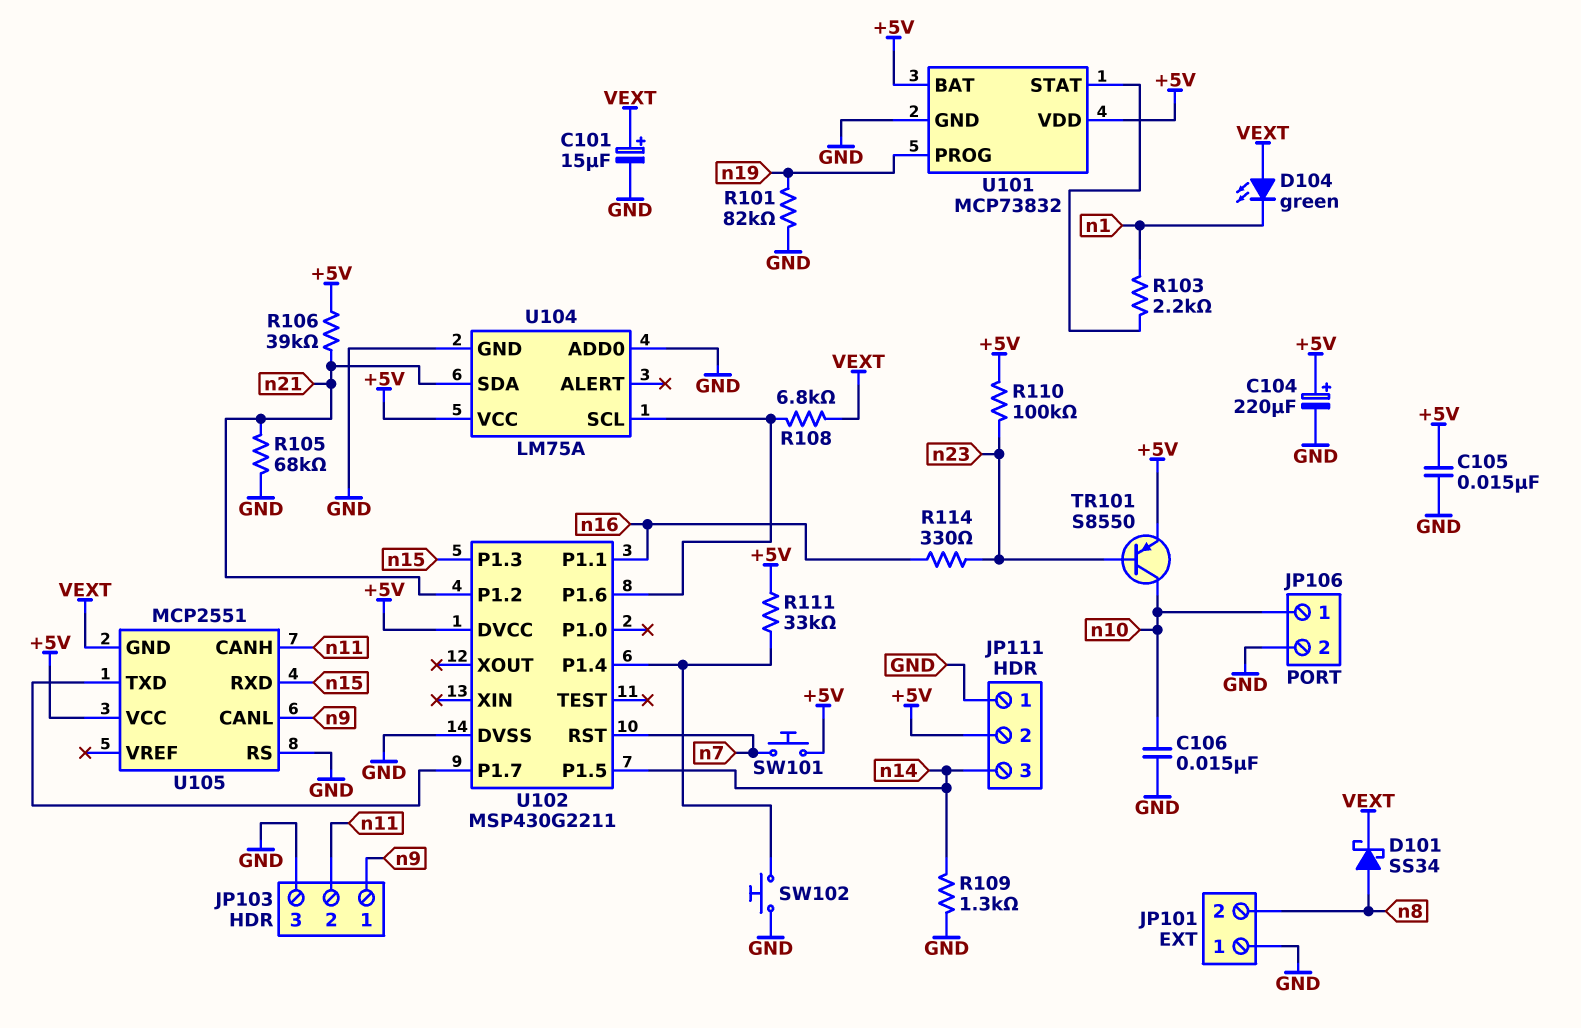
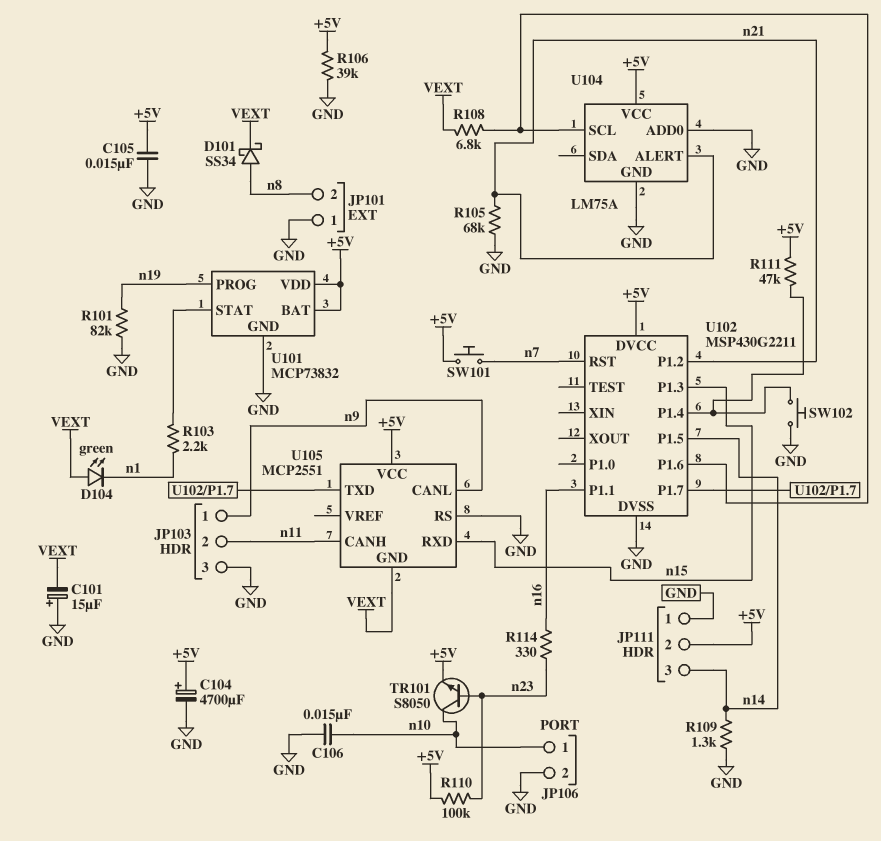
C101: 15uF (plus VEXT, minus GND) -> 15uF (plus GND, minus VEXT)
C104: 220uF (plus +5V, minus GND) -> 4700uF (plus +5V, minus GND)
R106: 39k (+5V, n21) -> 39k (+5V, GND)
R111: 33k (+5V, U102/P1.4) -> 47k (+5V, U102/P1.4)
TR101: PNP S8550 (B n23, C n10, E +5V) -> NPN S8050 (B n23, C n10, E +5V)
U104 pin ALERT: none -> n21
U104 pin SDA: n21 -> none

